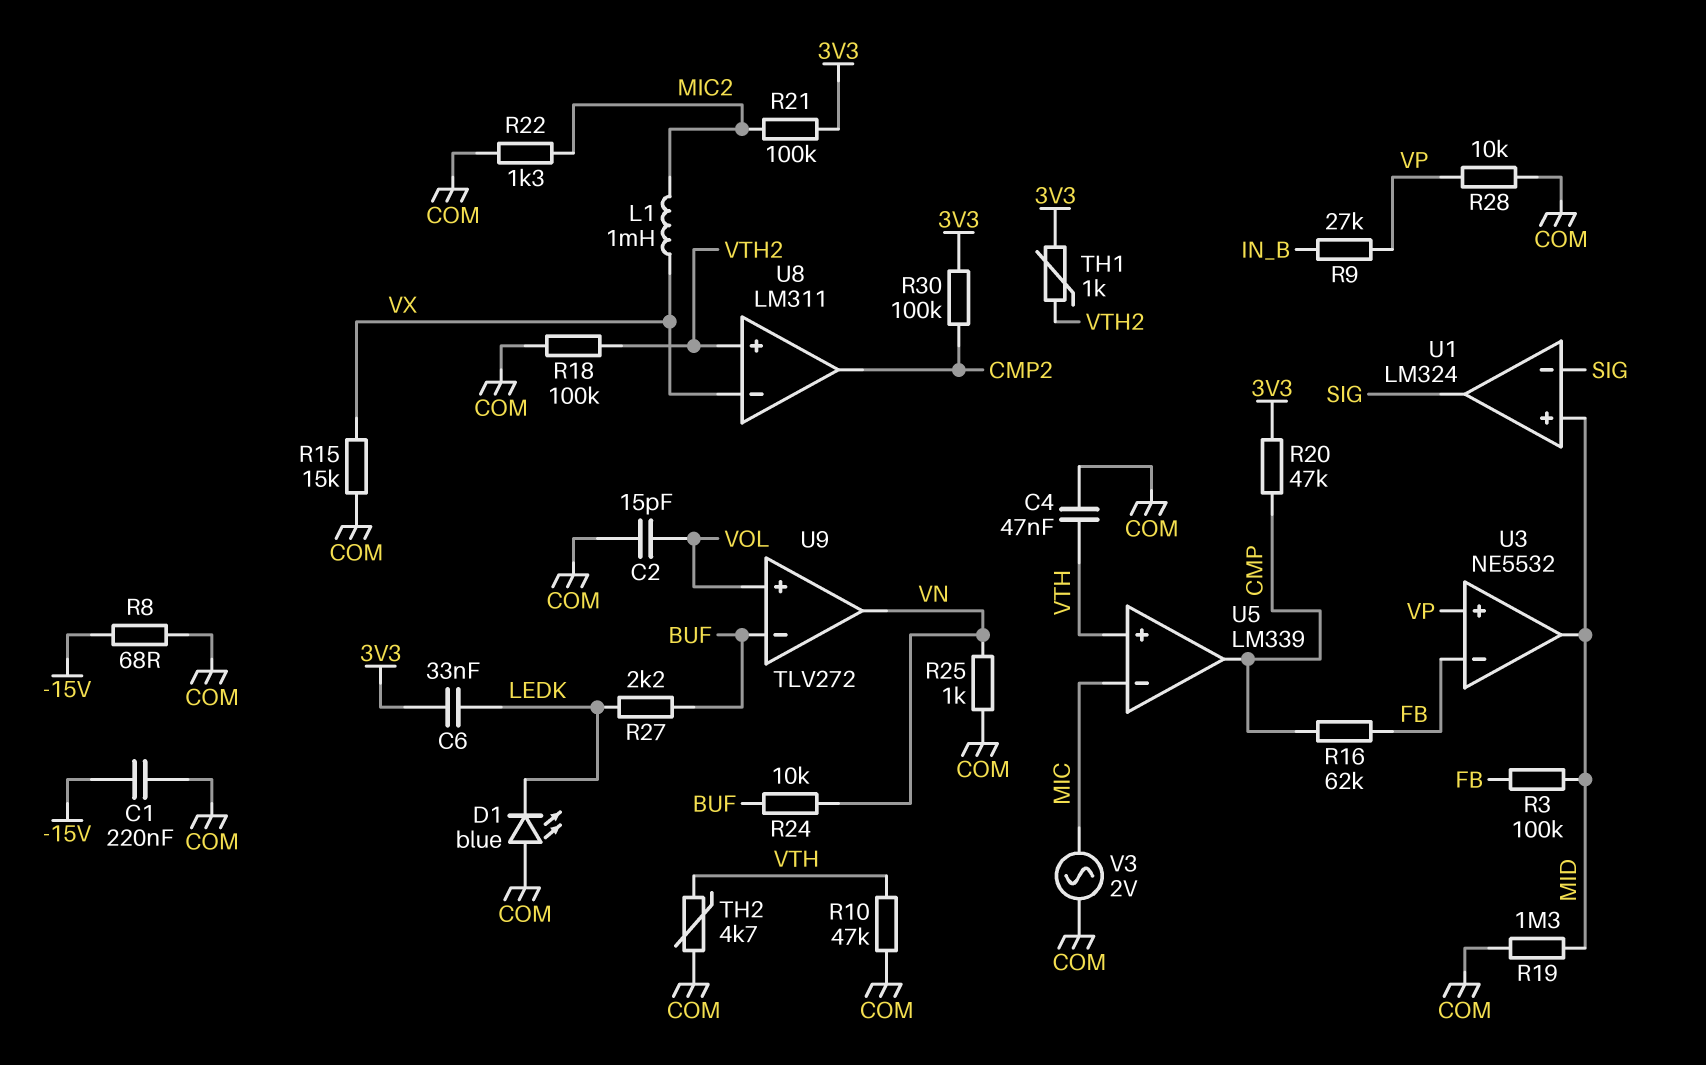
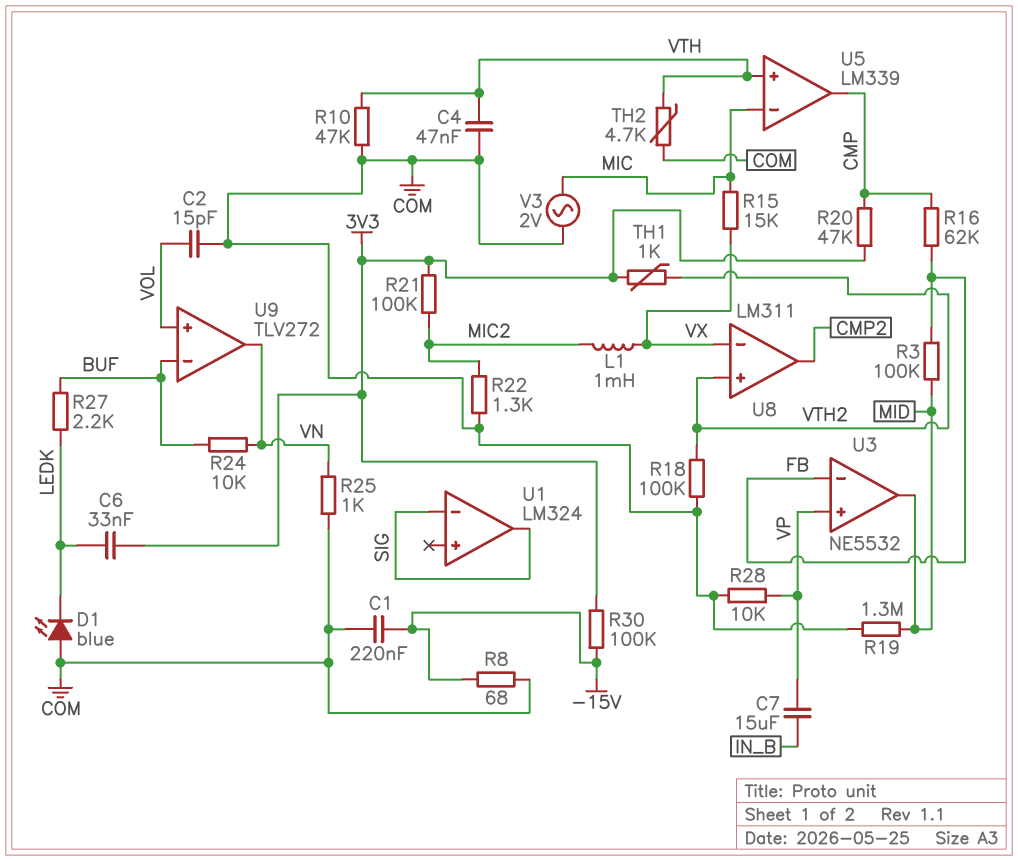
C7: none -> 15uF (IN_B, VP)
R9: 27k (IN_B, VP) -> none
R15: 15k (COM, VX) -> 15k (MIC, VX)
R30: 100k (3V3, CMP2) -> 100k (-15V, 3V3)
U1 pin in+: MID -> none

